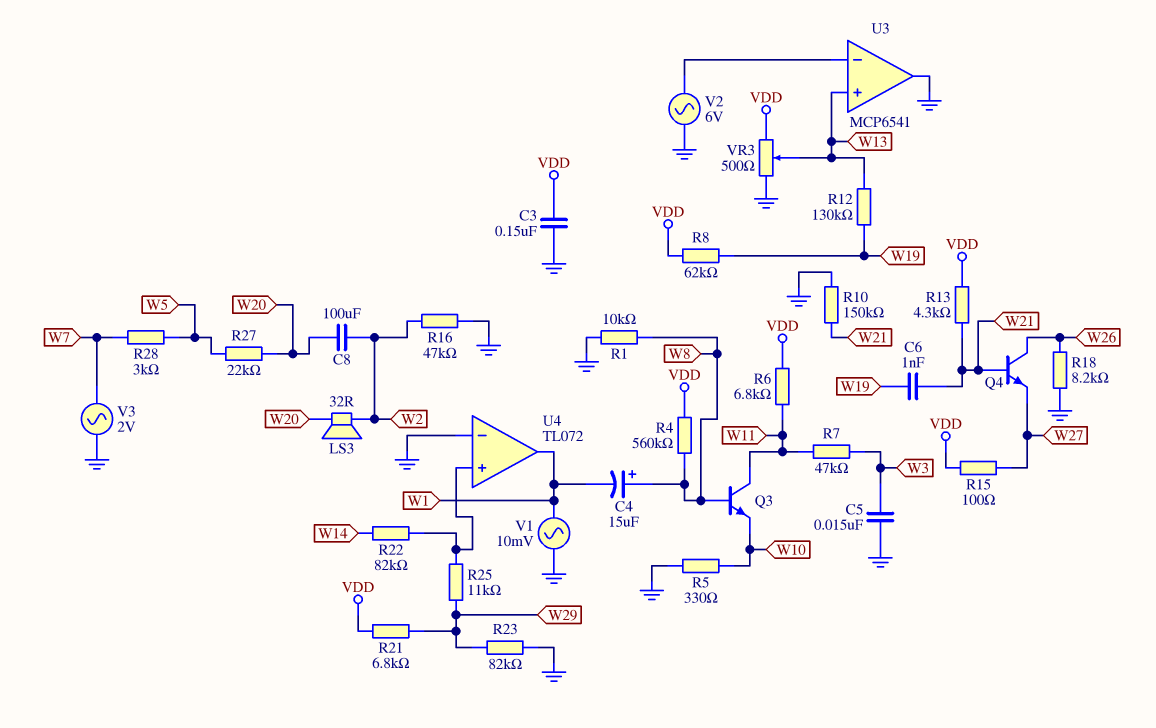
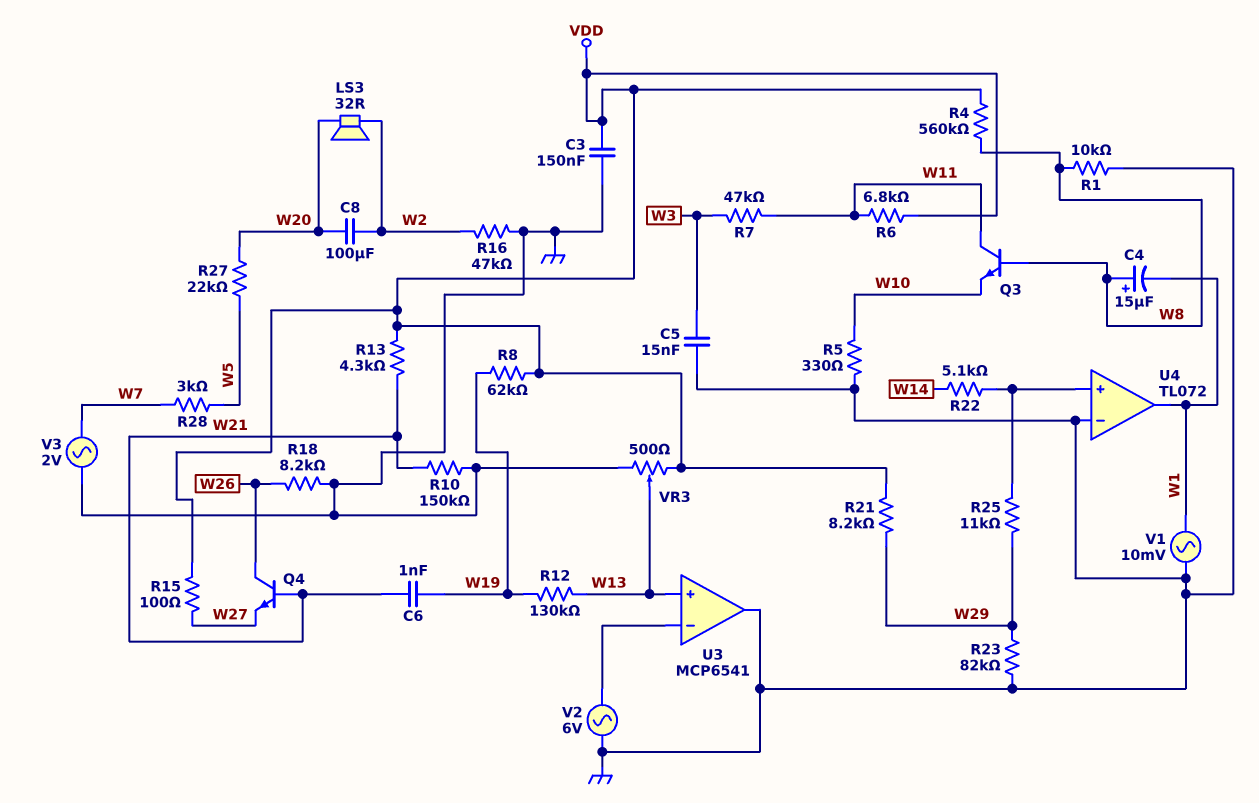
R21: 6.8k (VDD, W29) -> 8.2k (VDD, W29)
R22: 82k (U4/in+, W14) -> 5.1k (U4/in+, W14)

